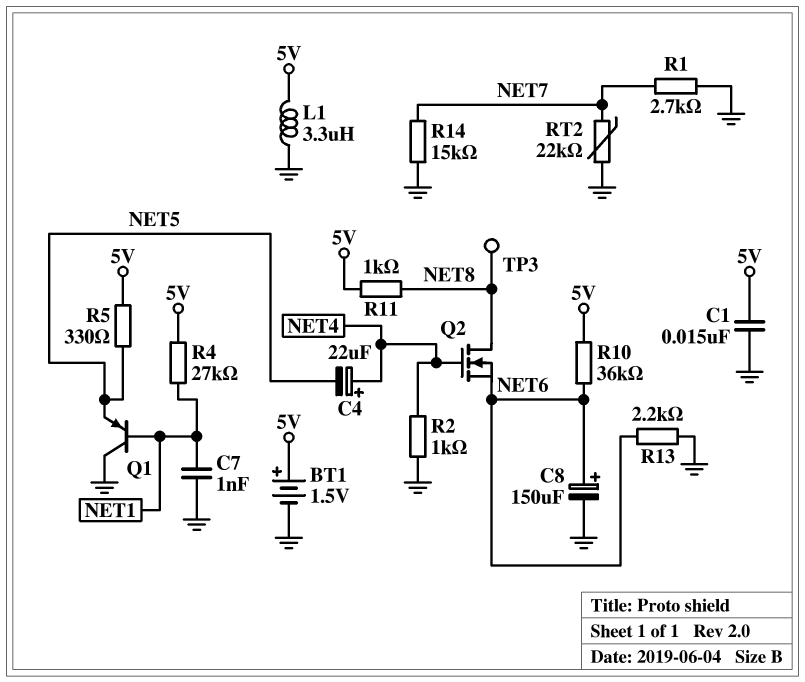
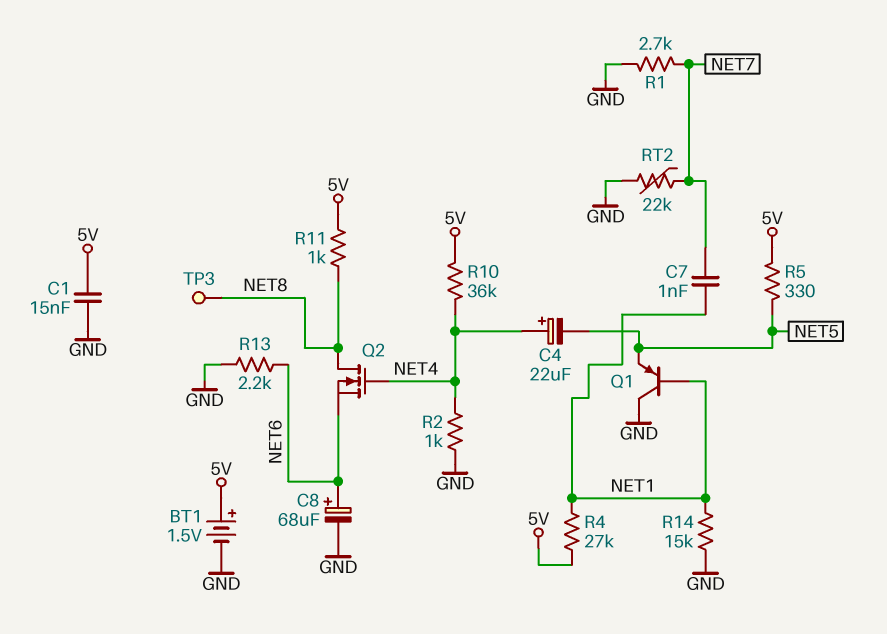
C7: 1nF (GND, NET1) -> 1nF (NET1, NET7)
C8: 150uF (plus NET6, minus GND) -> 68uF (plus NET6, minus GND)
L1: 3.3uH (5V, GND) -> none
R10: 36k (5V, NET6) -> 36k (5V, NET4)
R14: 15k (GND, NET7) -> 15k (GND, NET1)

